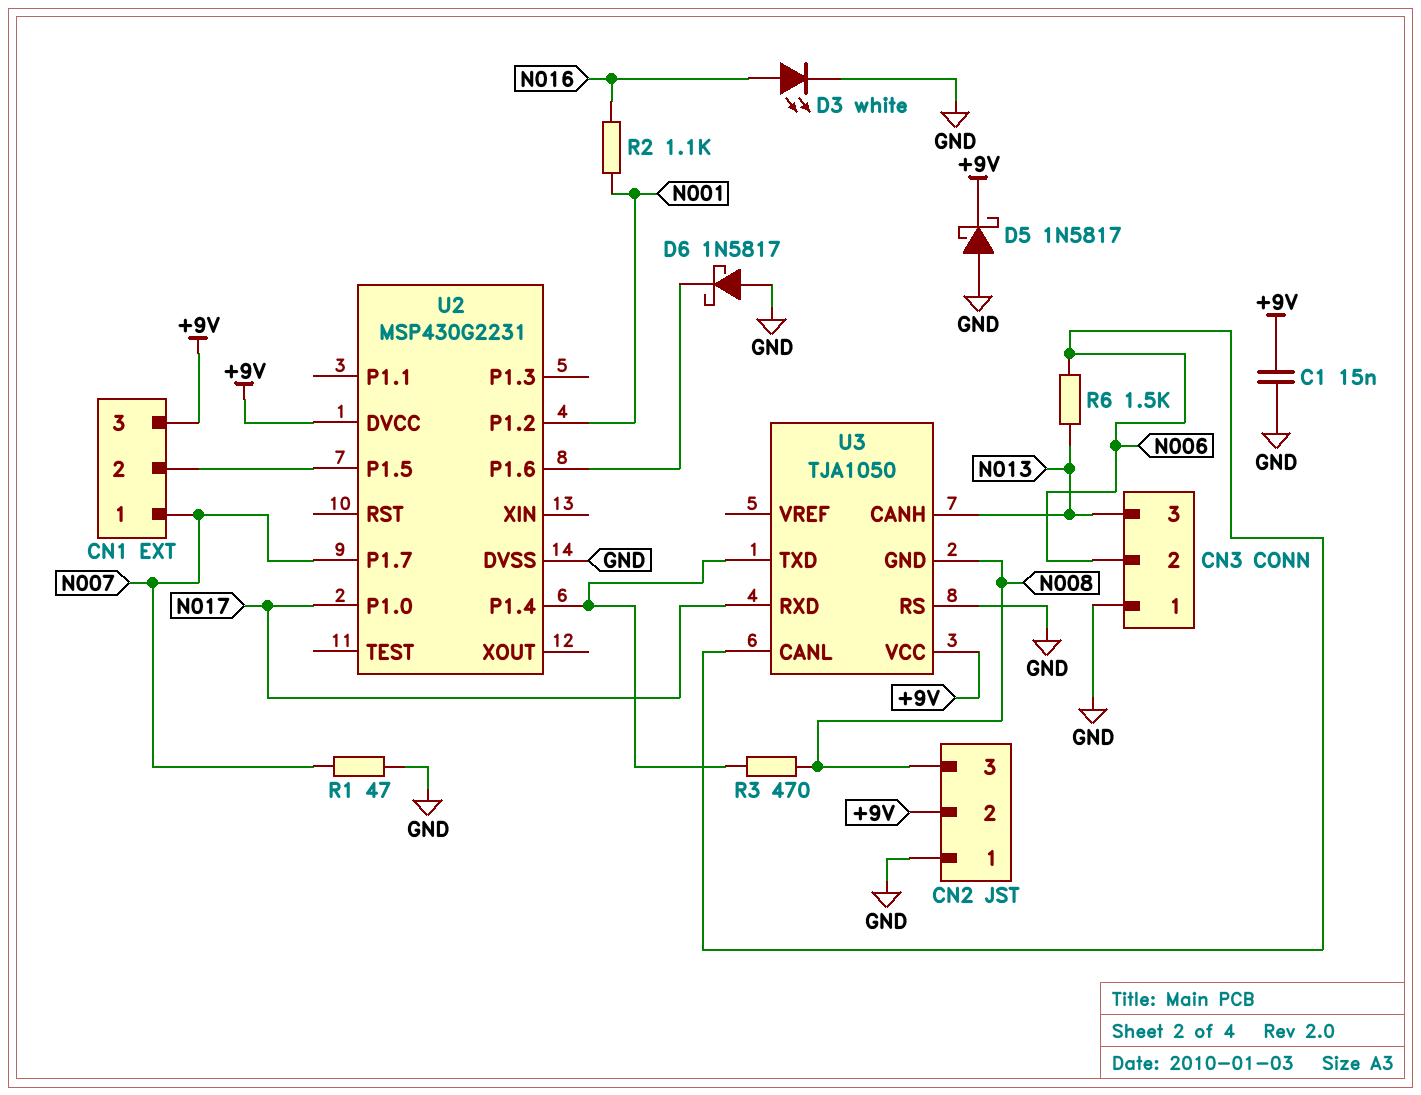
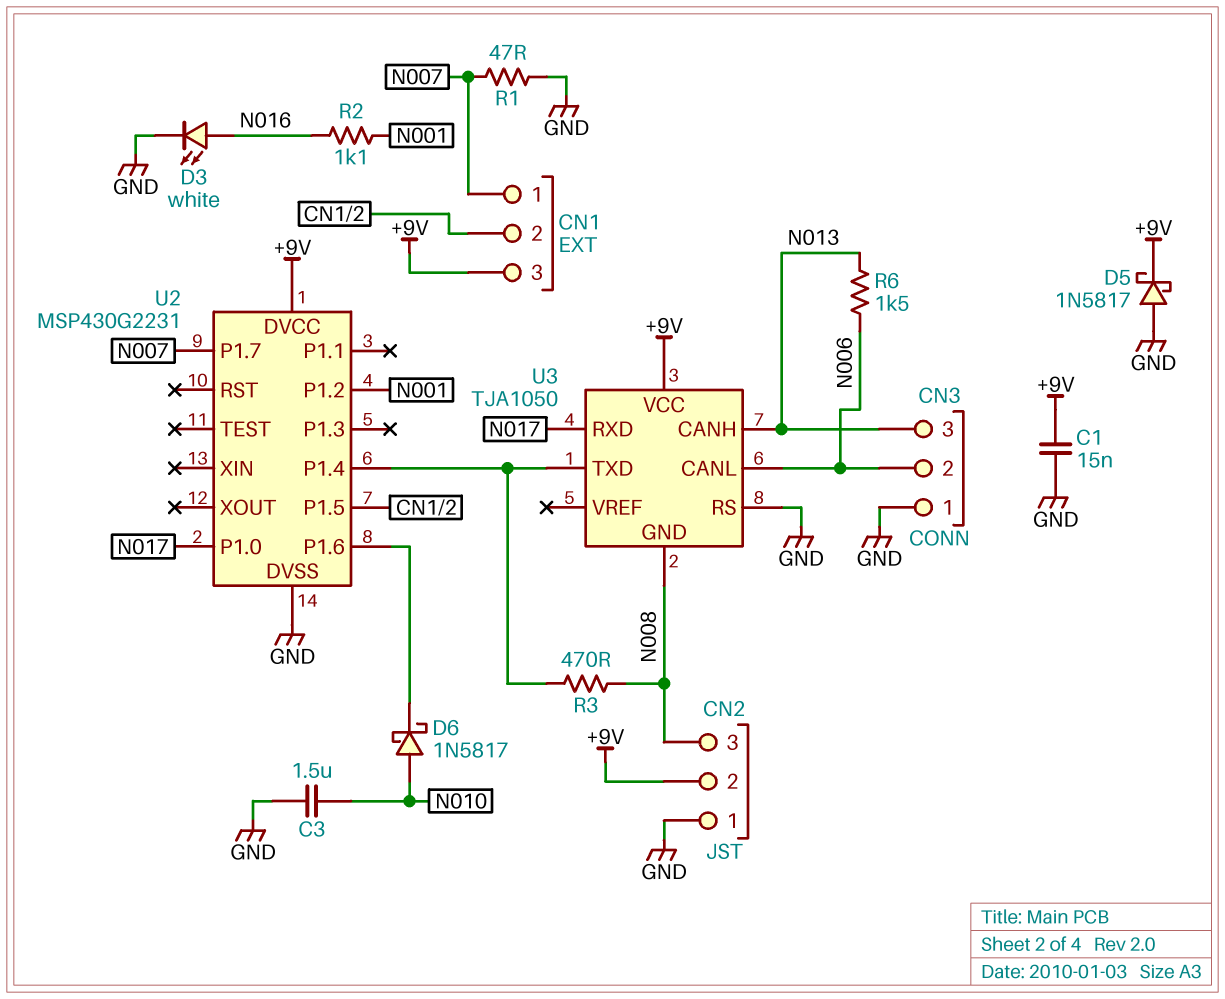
C3: none -> 1.5uF (GND, N010)
D6: schottky 1N5817 (A GND, K U2/P1.6) -> schottky 1N5817 (A N010, K U2/P1.6)

